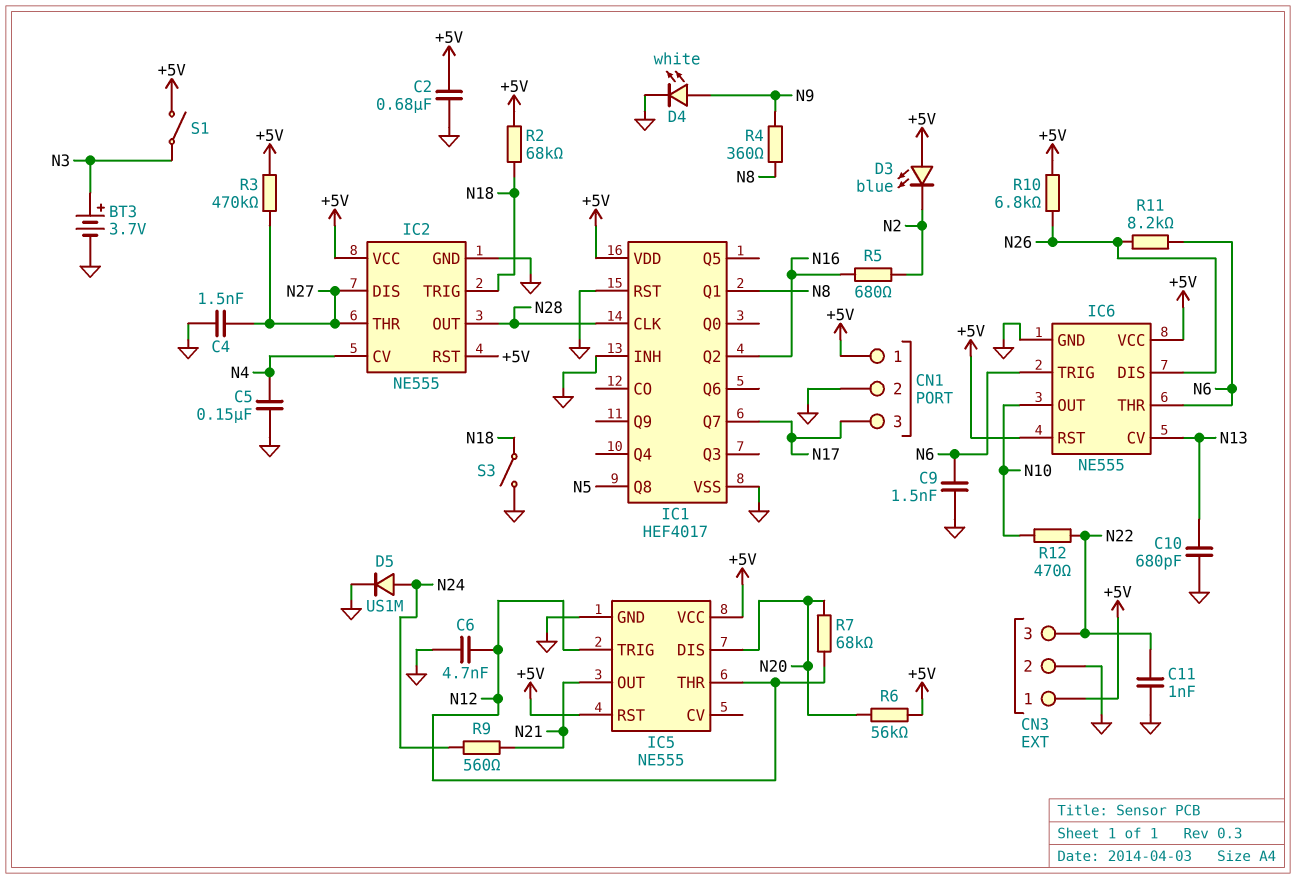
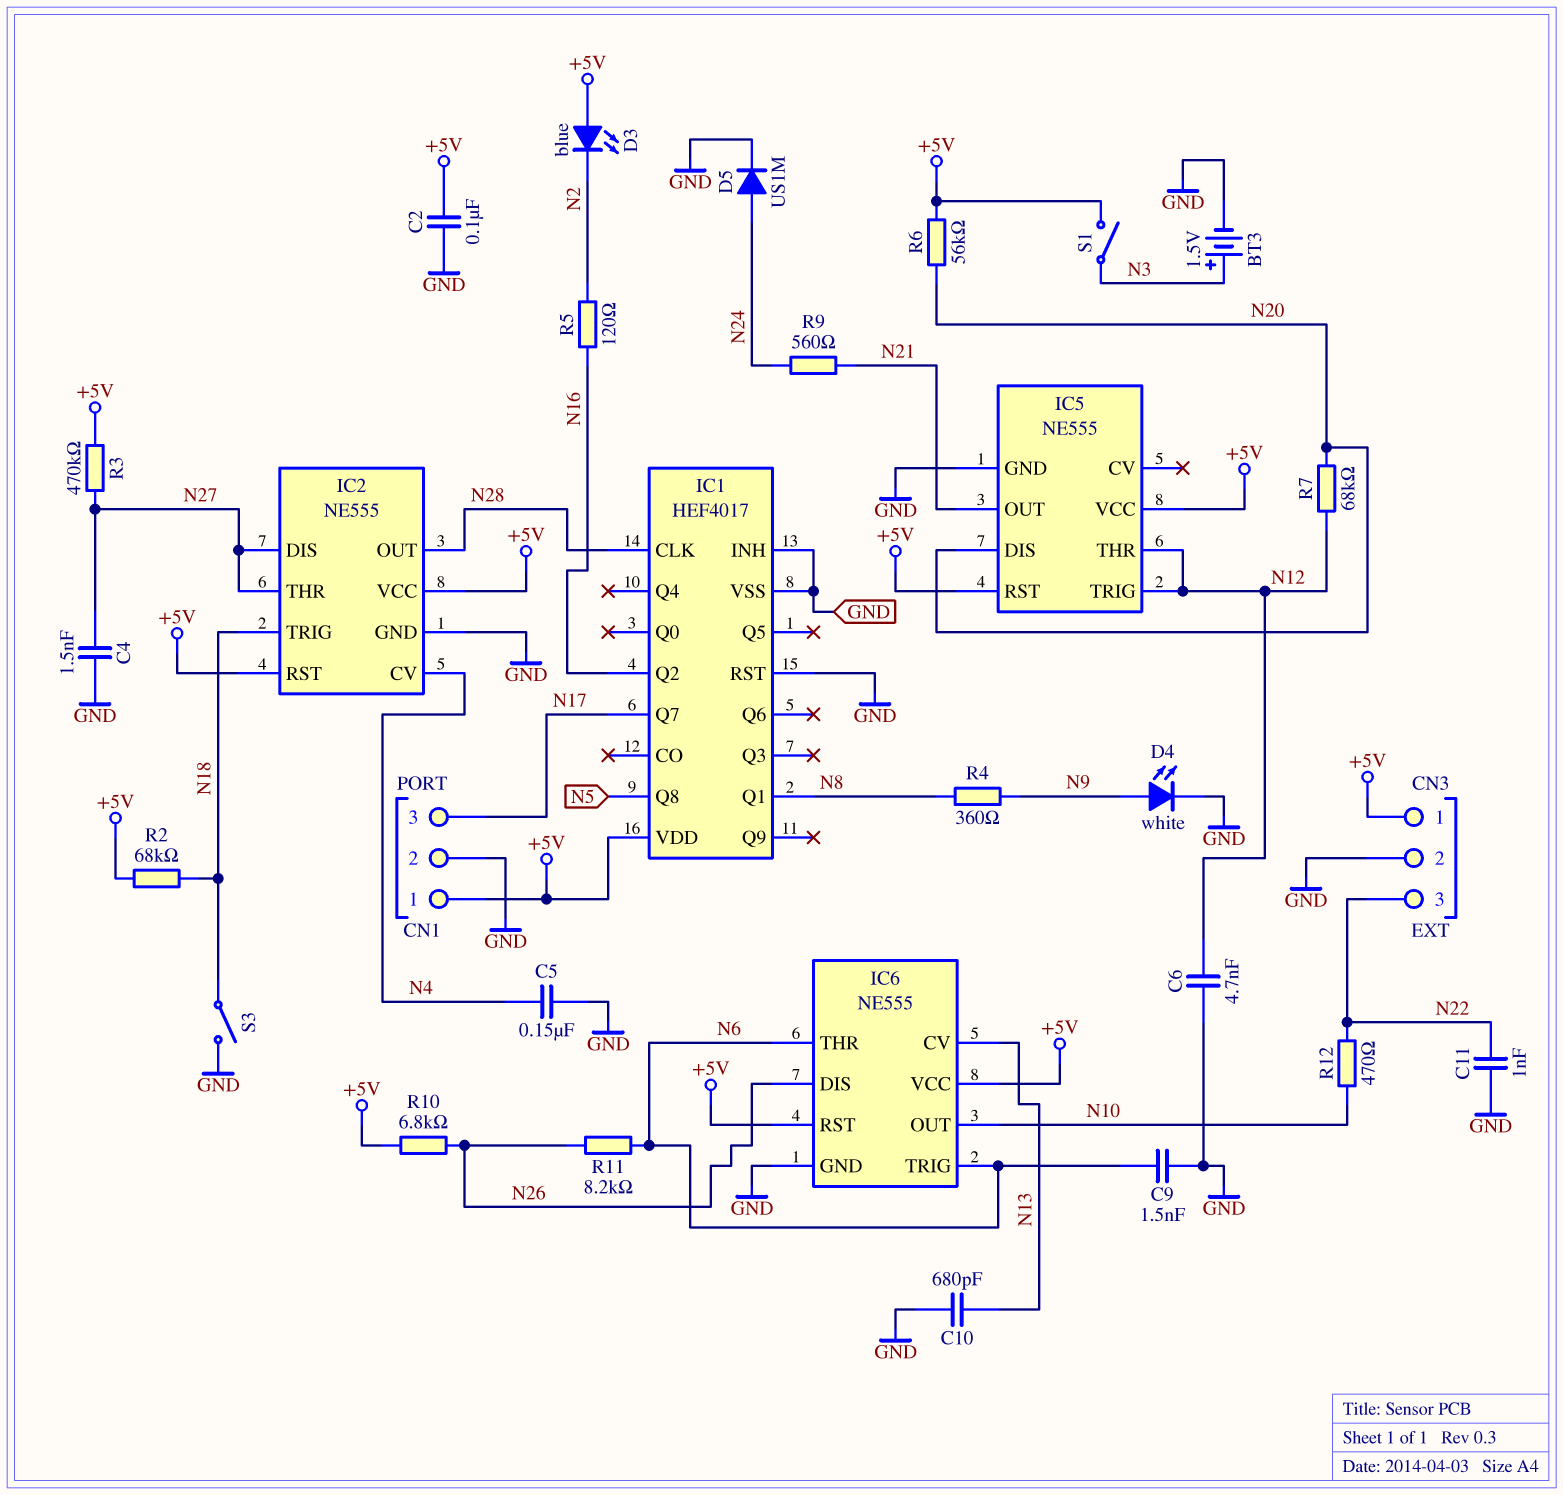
BT3: 3.7V (plus N3, minus GND) -> 1.5V (plus N3, minus GND)
C2: 680nF (+5V, GND) -> 100nF (+5V, GND)
R5: 680 (N2, N16) -> 120 (N2, N16)

